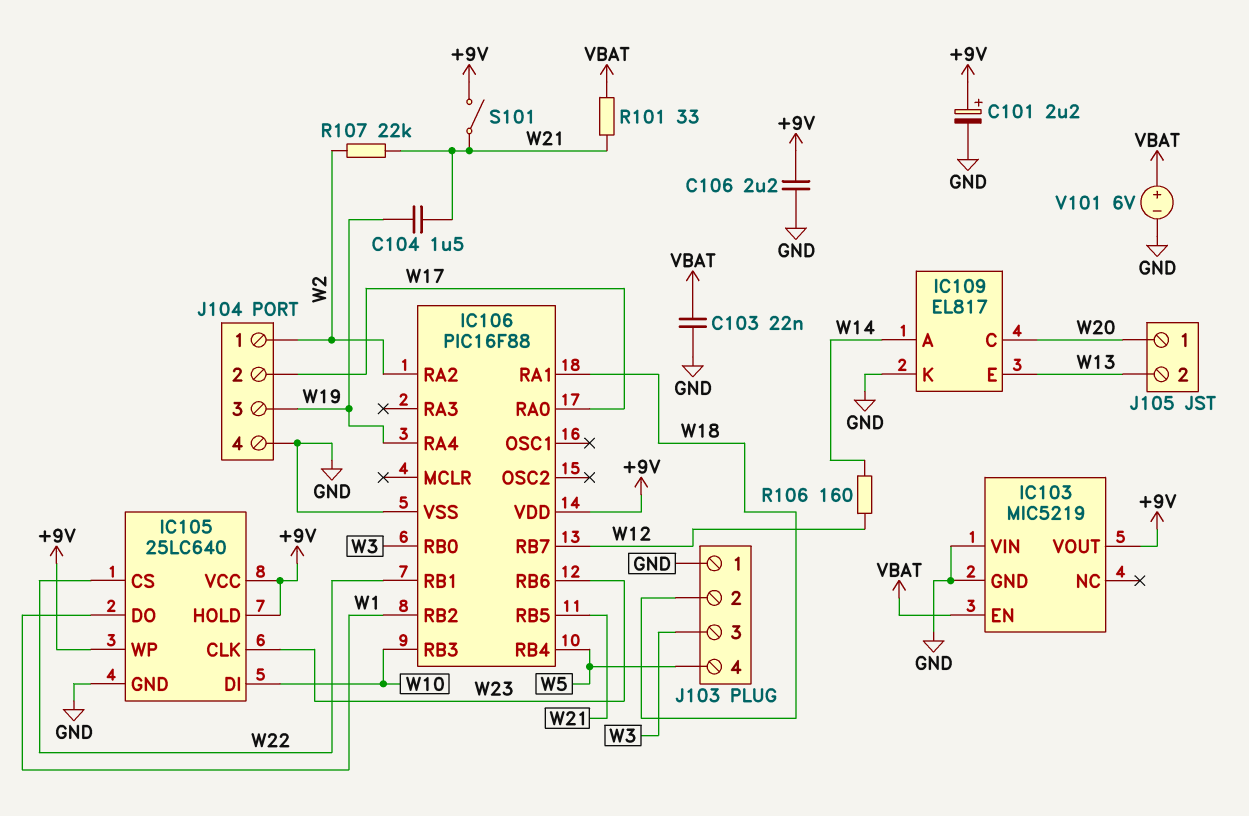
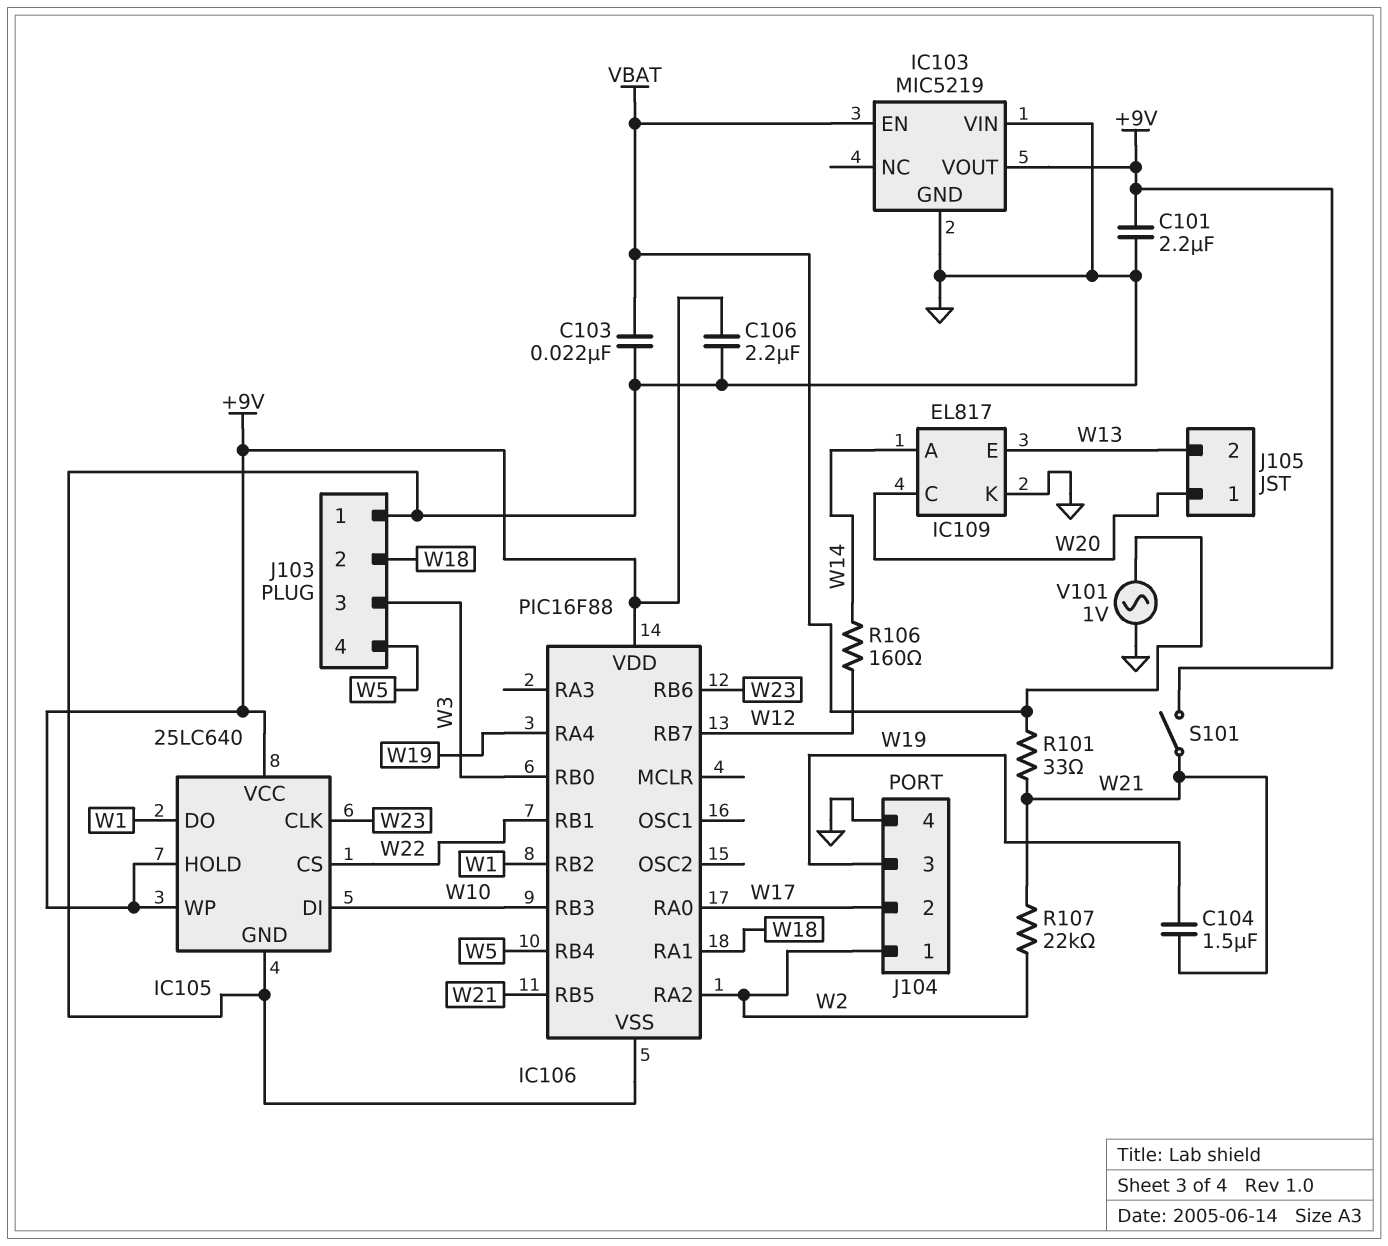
C101: 2.2uF (plus +9V, minus GND) -> 2.2uF (+9V, GND)
V101: 6V (plus VBAT, minus GND) -> AC 1V (GND, VBAT)

